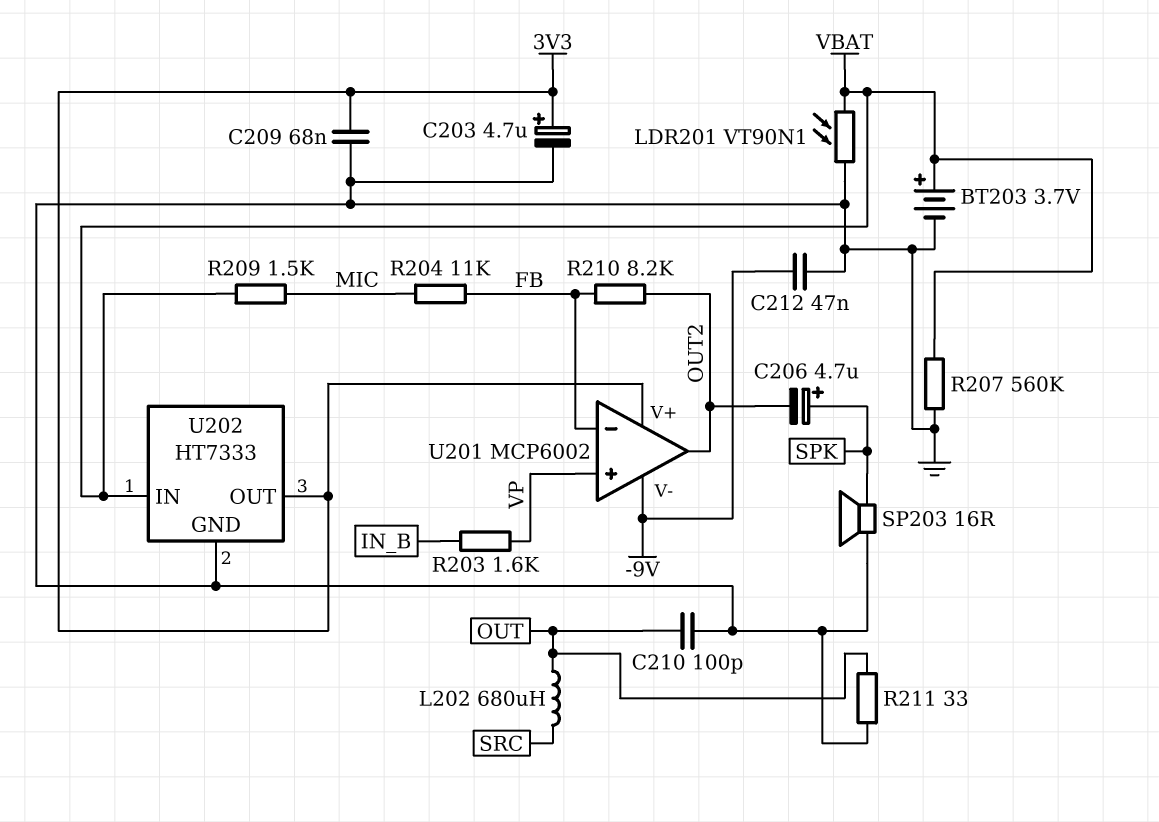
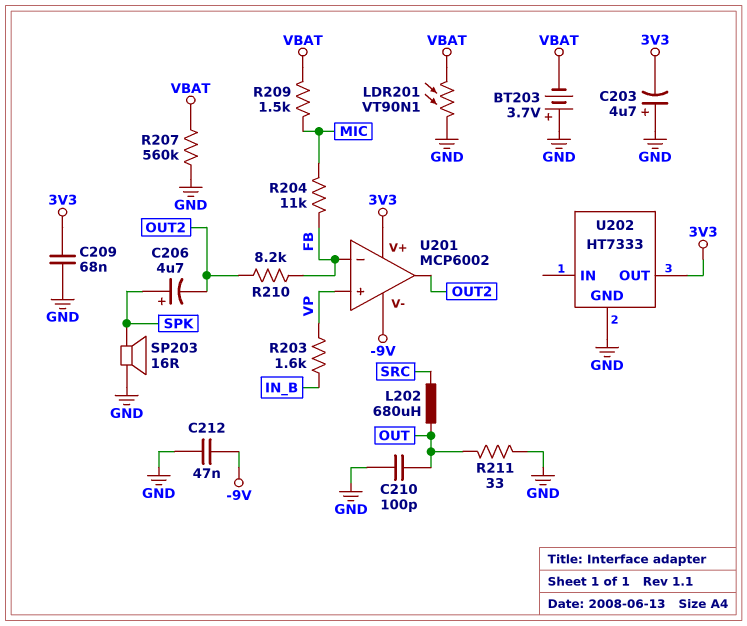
BT203: 3.7V (plus VBAT, minus GND) -> 3.7V (plus GND, minus VBAT)
C203: 4.7uF (plus 3V3, minus GND) -> 4.7uF (plus GND, minus 3V3)
U202 pin IN: VBAT -> none

